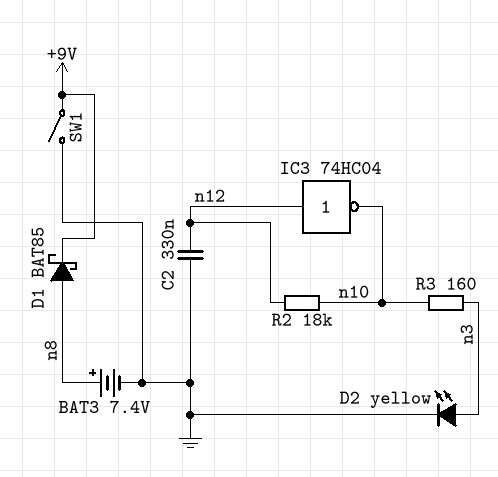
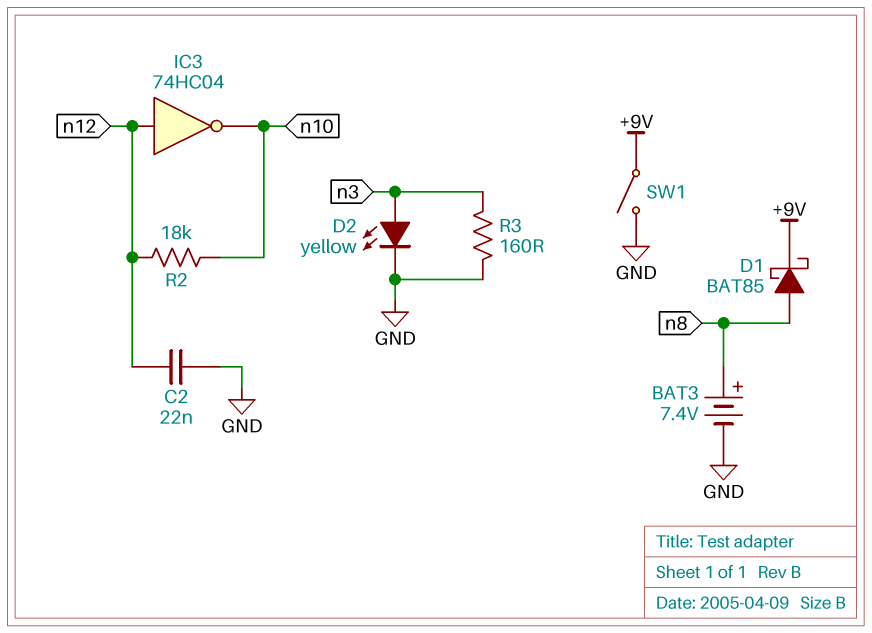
C2: 330nF (GND, n12) -> 22nF (GND, n12)
R3: 160 (n3, n10) -> 160 (GND, n3)

